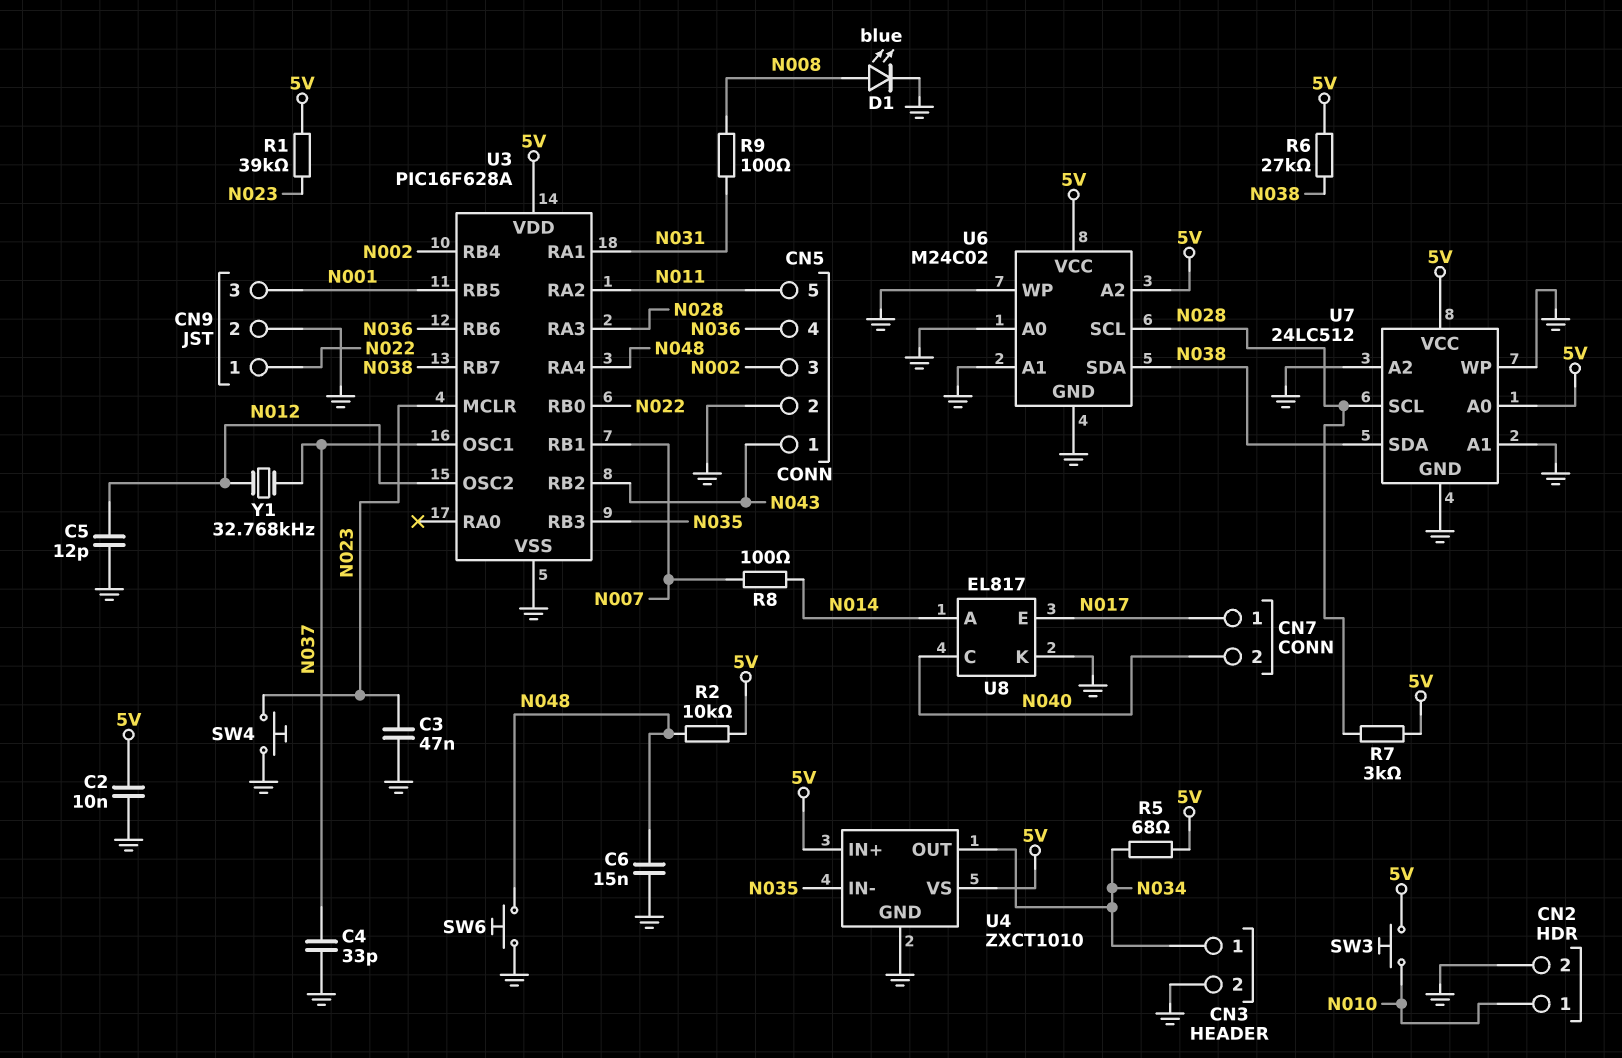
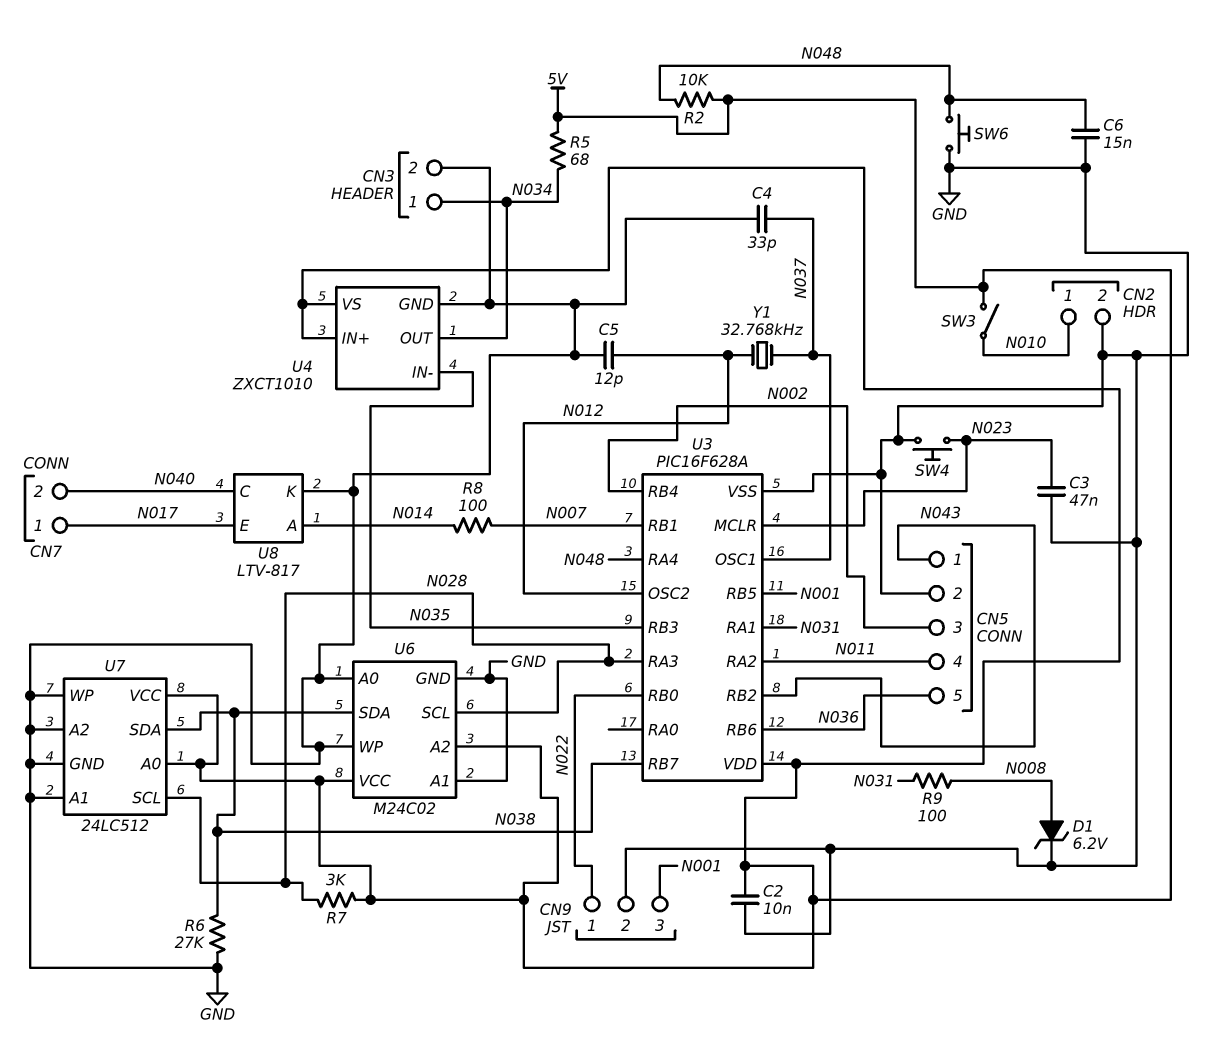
CN5 pin 4: N036 -> N011
CN5 pin 5: N011 -> N036
D1: LED blue (A N008, K GND) -> zener 6.2V (A N008, K GND)
R1: 39k (5V, N023) -> none
R6: 27k (5V, N038) -> 27k (GND, N038)
SW3: button (5V, N010) -> switch (5V, N010)
U8: EL817 -> LTV-817

